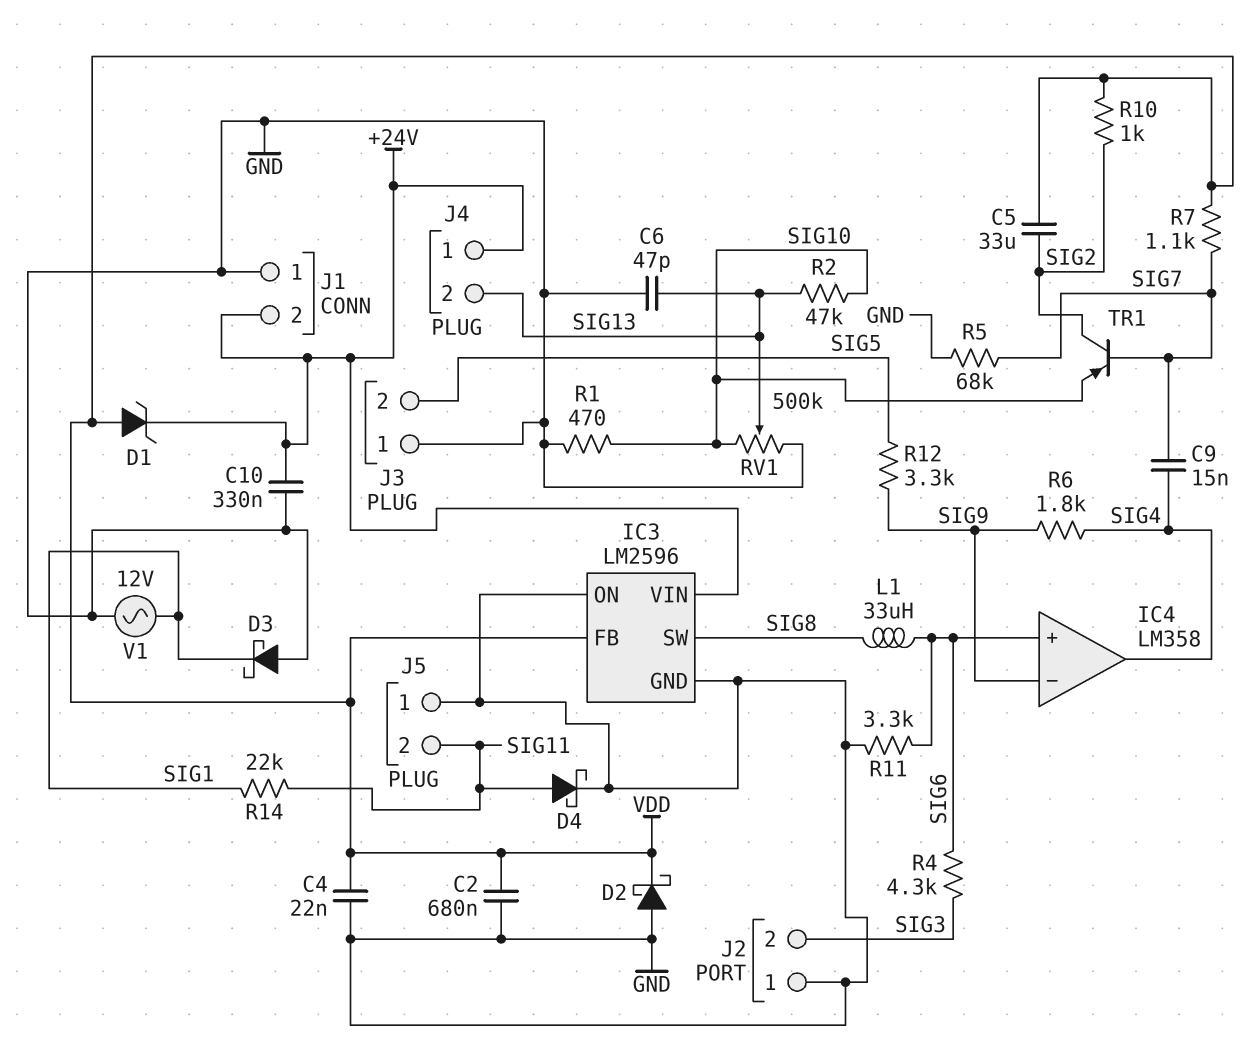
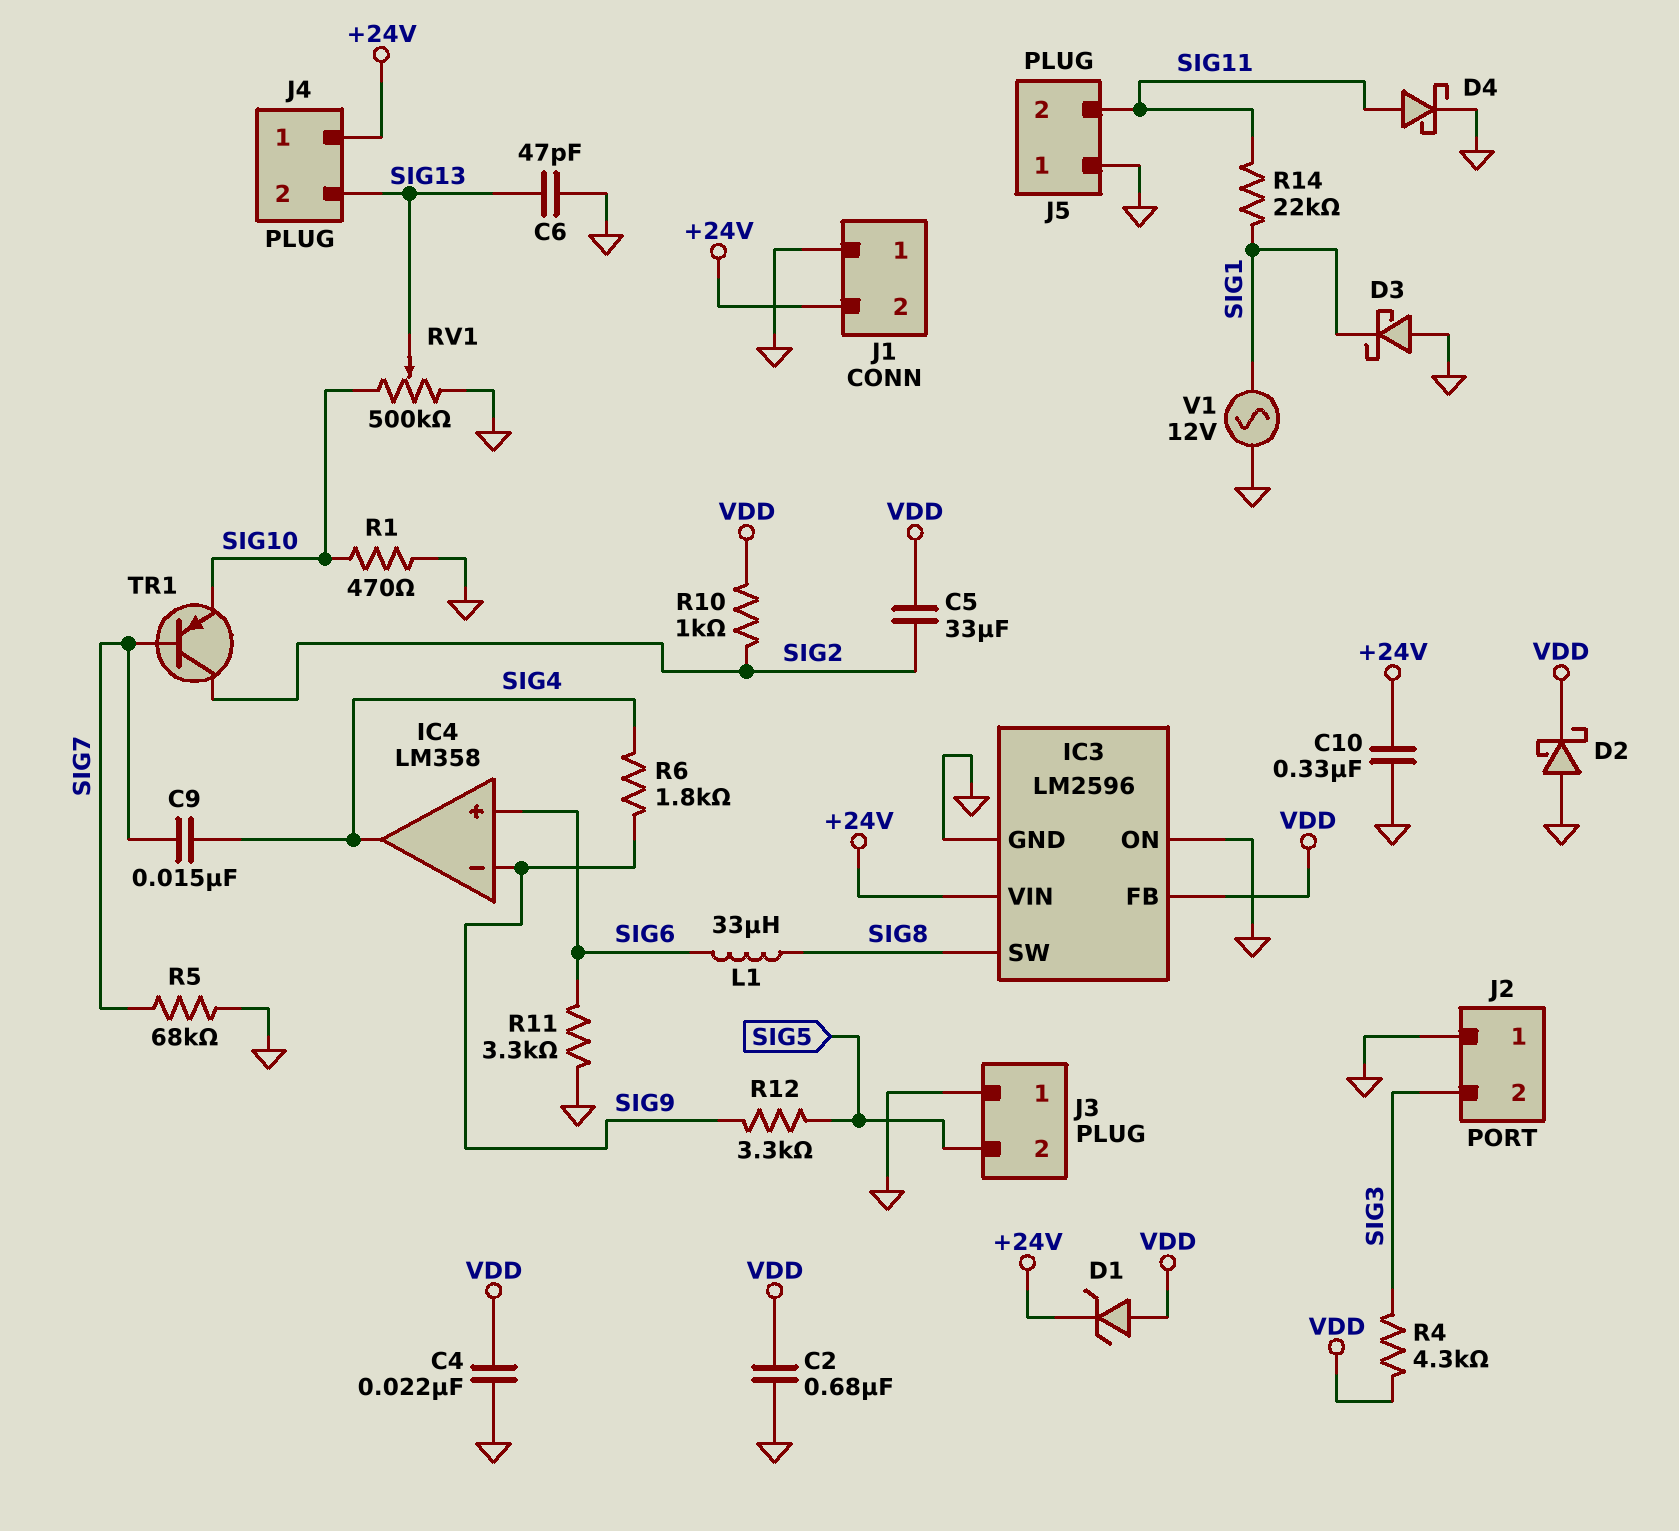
R2: 47k (SIG10, SIG13) -> none
R4: 4.3k (SIG3, SIG6) -> 4.3k (SIG3, VDD)
R7: 1.1k (SIG7, VDD) -> none

